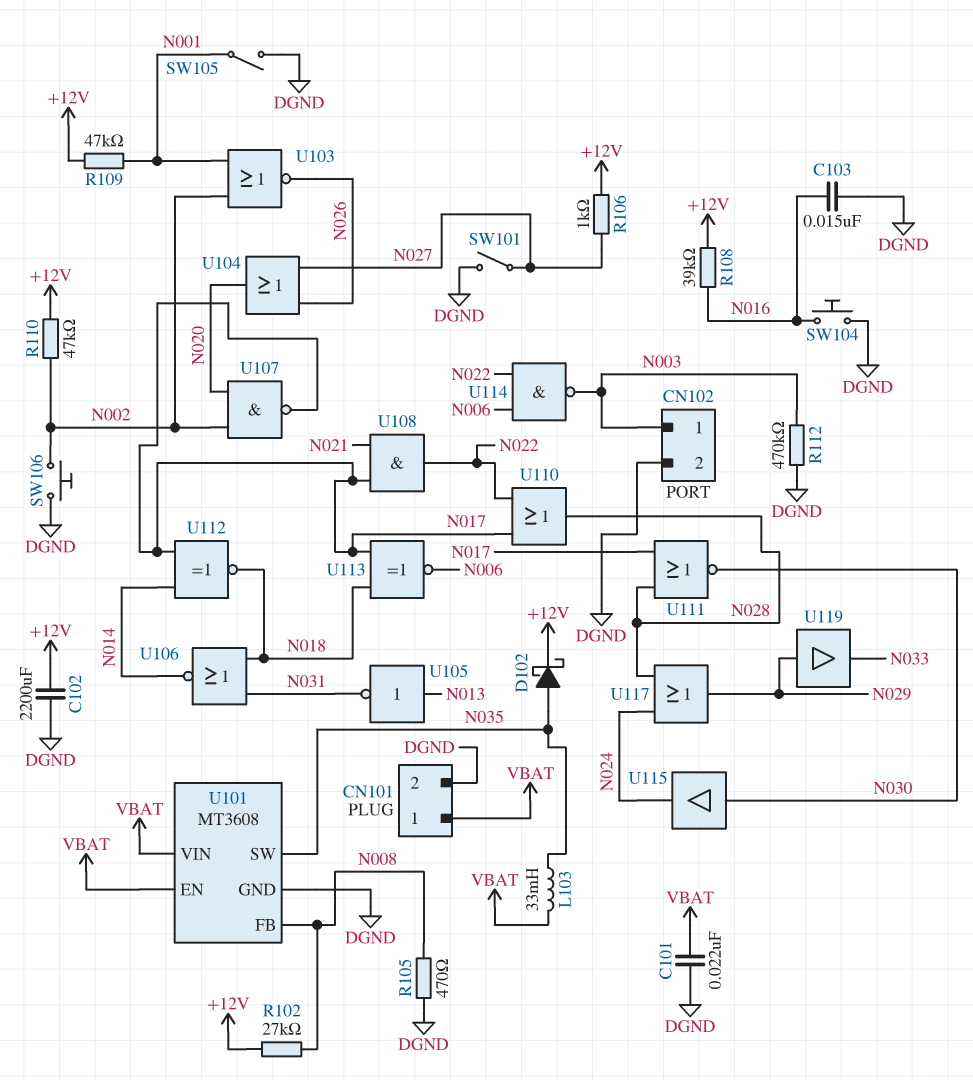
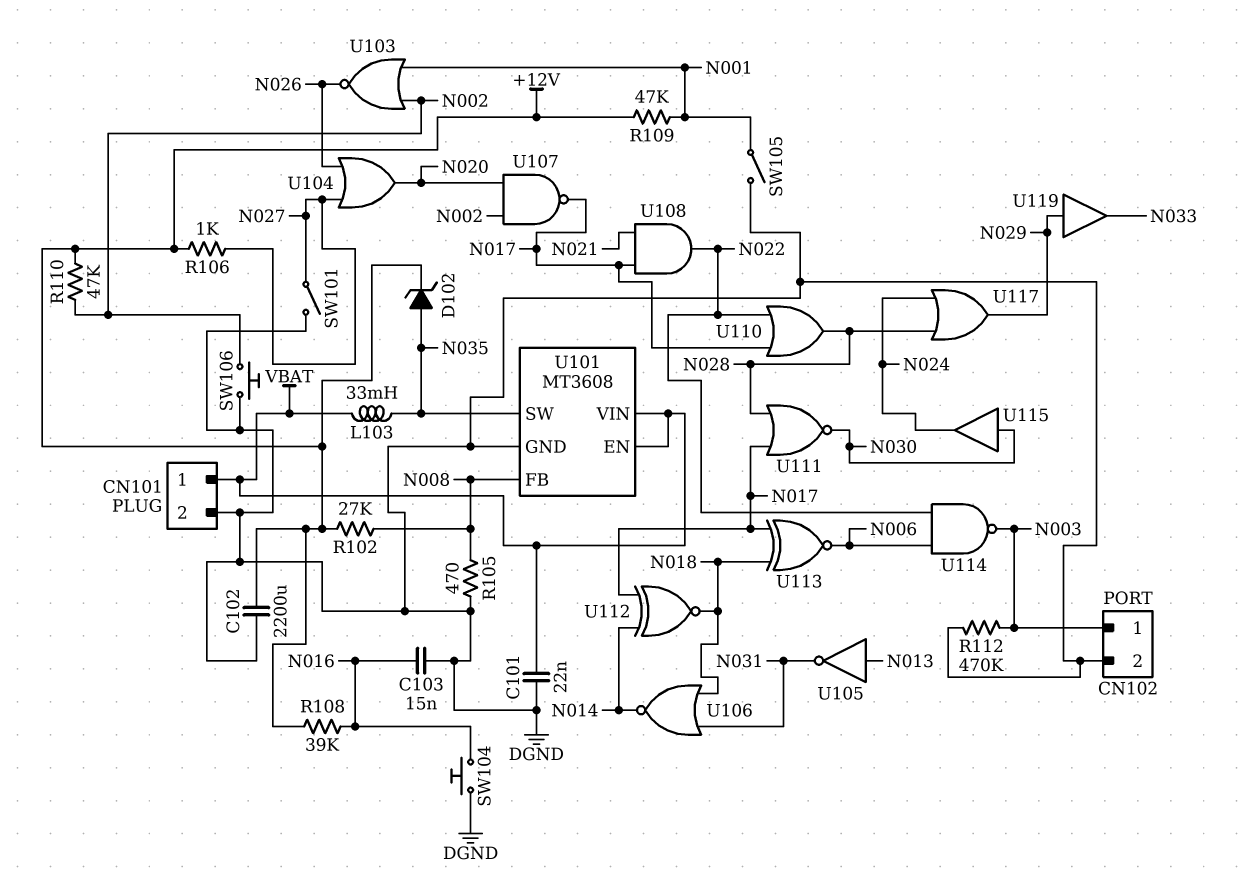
D102: schottky (A N035, K +12V) -> zener (A N035, K +12V)

